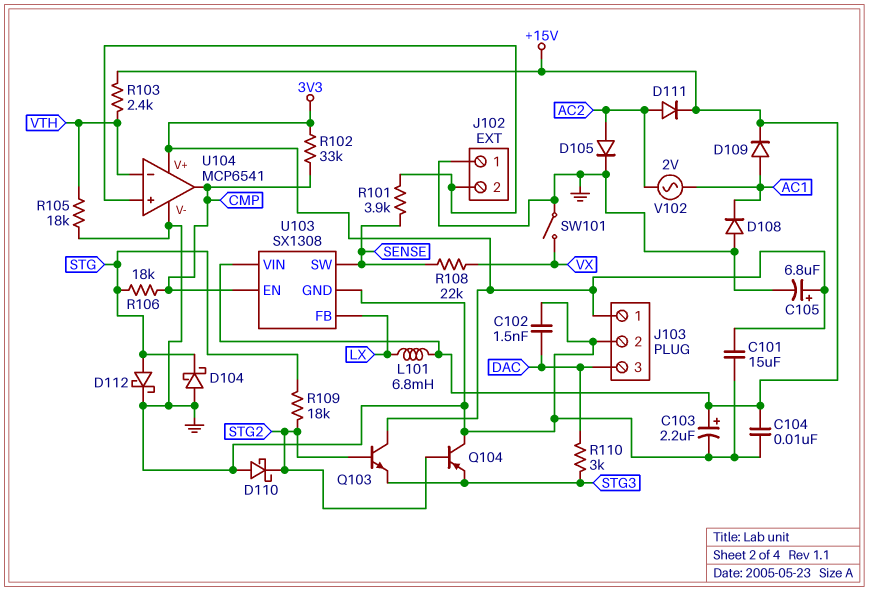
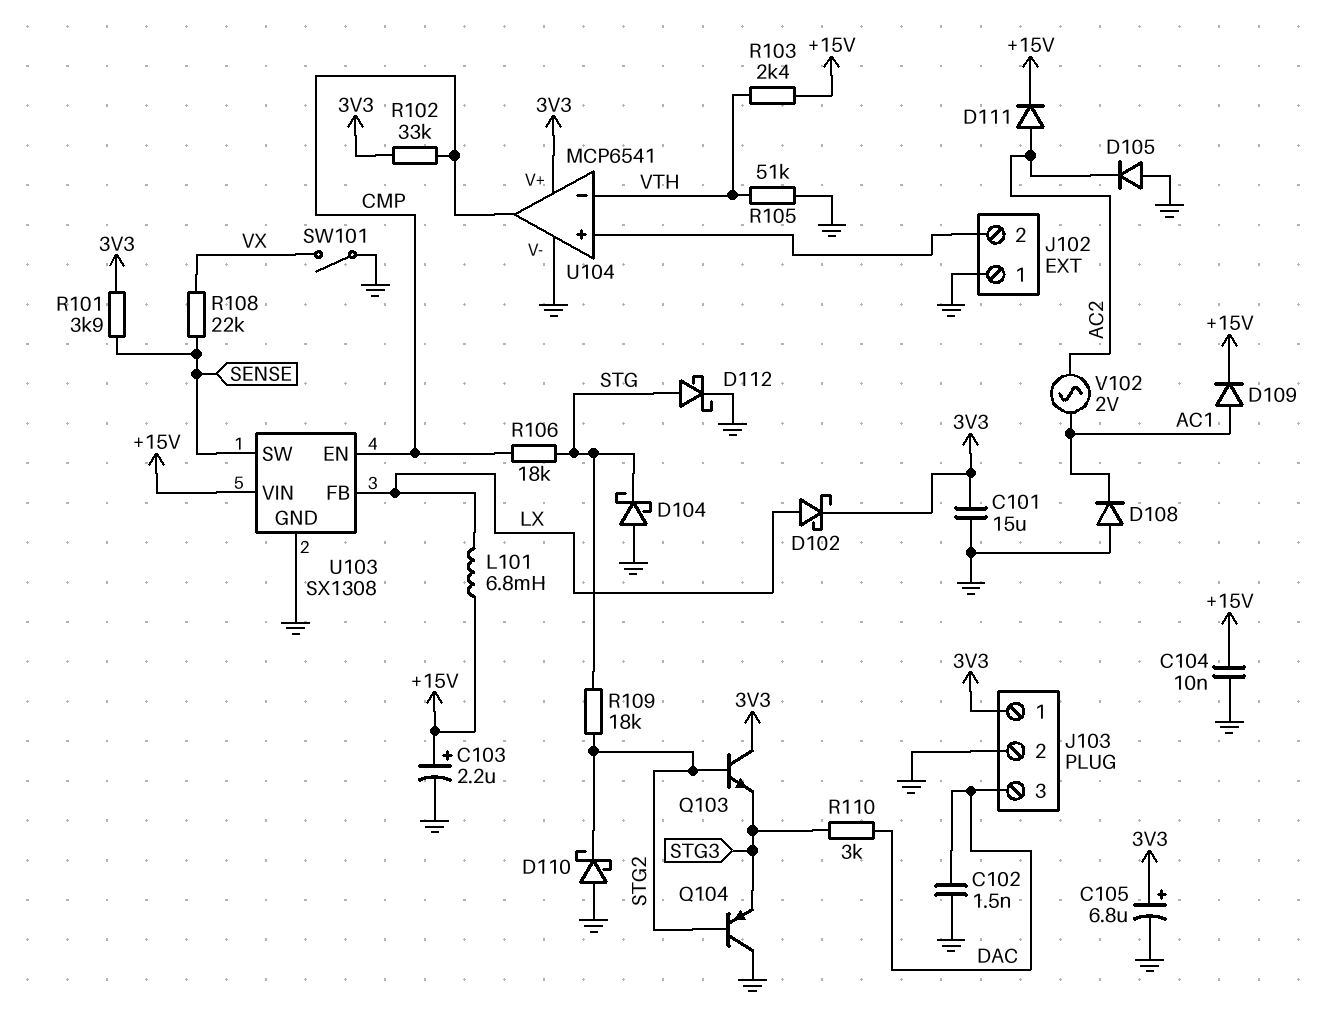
D102: none -> schottky (A LX, K 3V3)
D105: diode (A AC2, K GND) -> diode (A GND, K AC2)
R101: 3.9k (J102/2, SENSE) -> 3.9k (3V3, SENSE)
R105: 18k (GND, VTH) -> 51k (GND, VTH)

